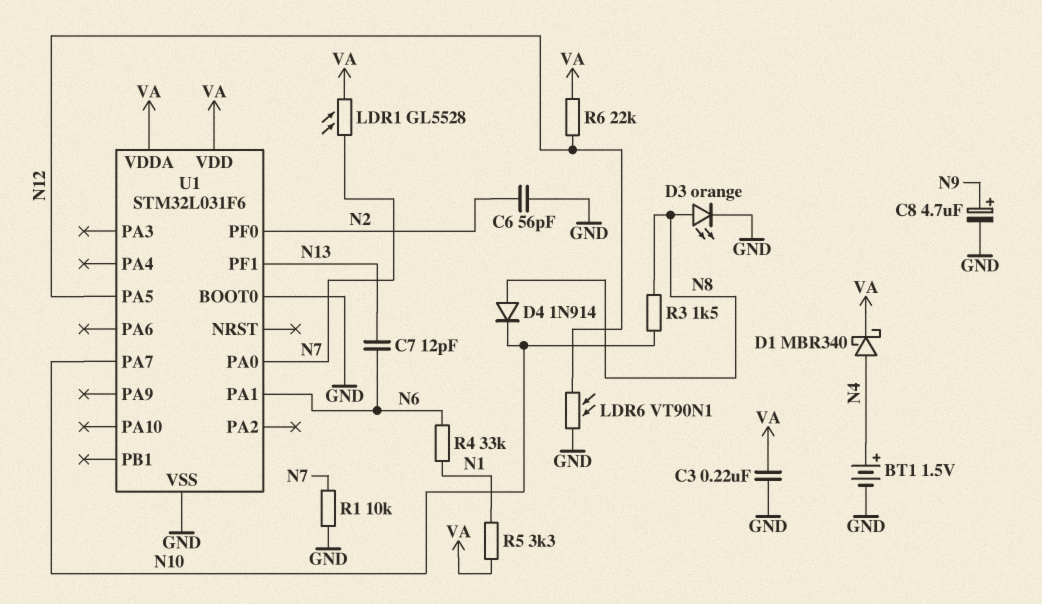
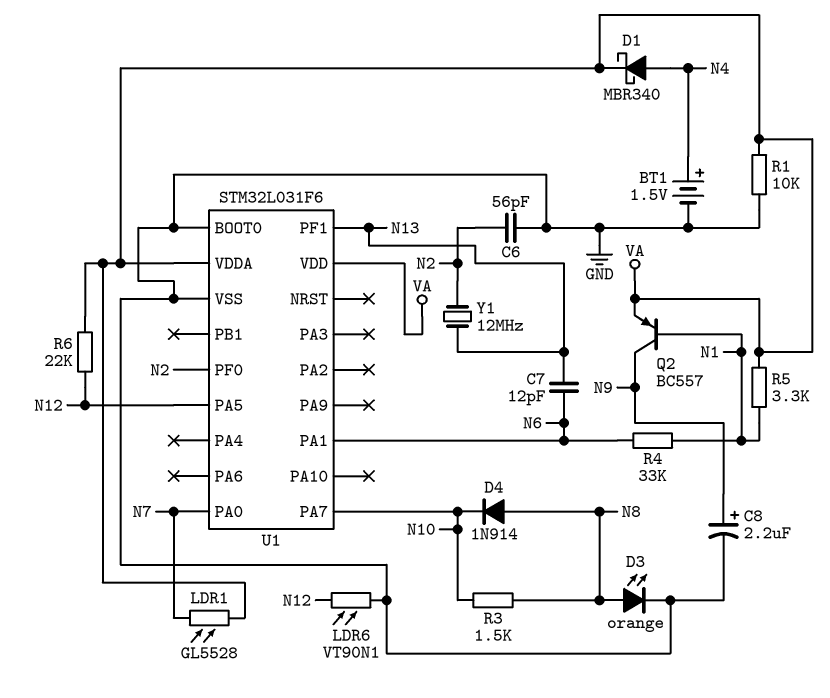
C3: 220nF (GND, VA) -> none
C8: 4.7uF (plus N9, minus GND) -> 2.2uF (plus N9, minus GND)
Q2: none -> PNP BC557 (B N1, C N9, E VA)
R1: 10k (GND, N7) -> 10k (GND, VA)
Y1: none -> 12MHz (N2, N13)

